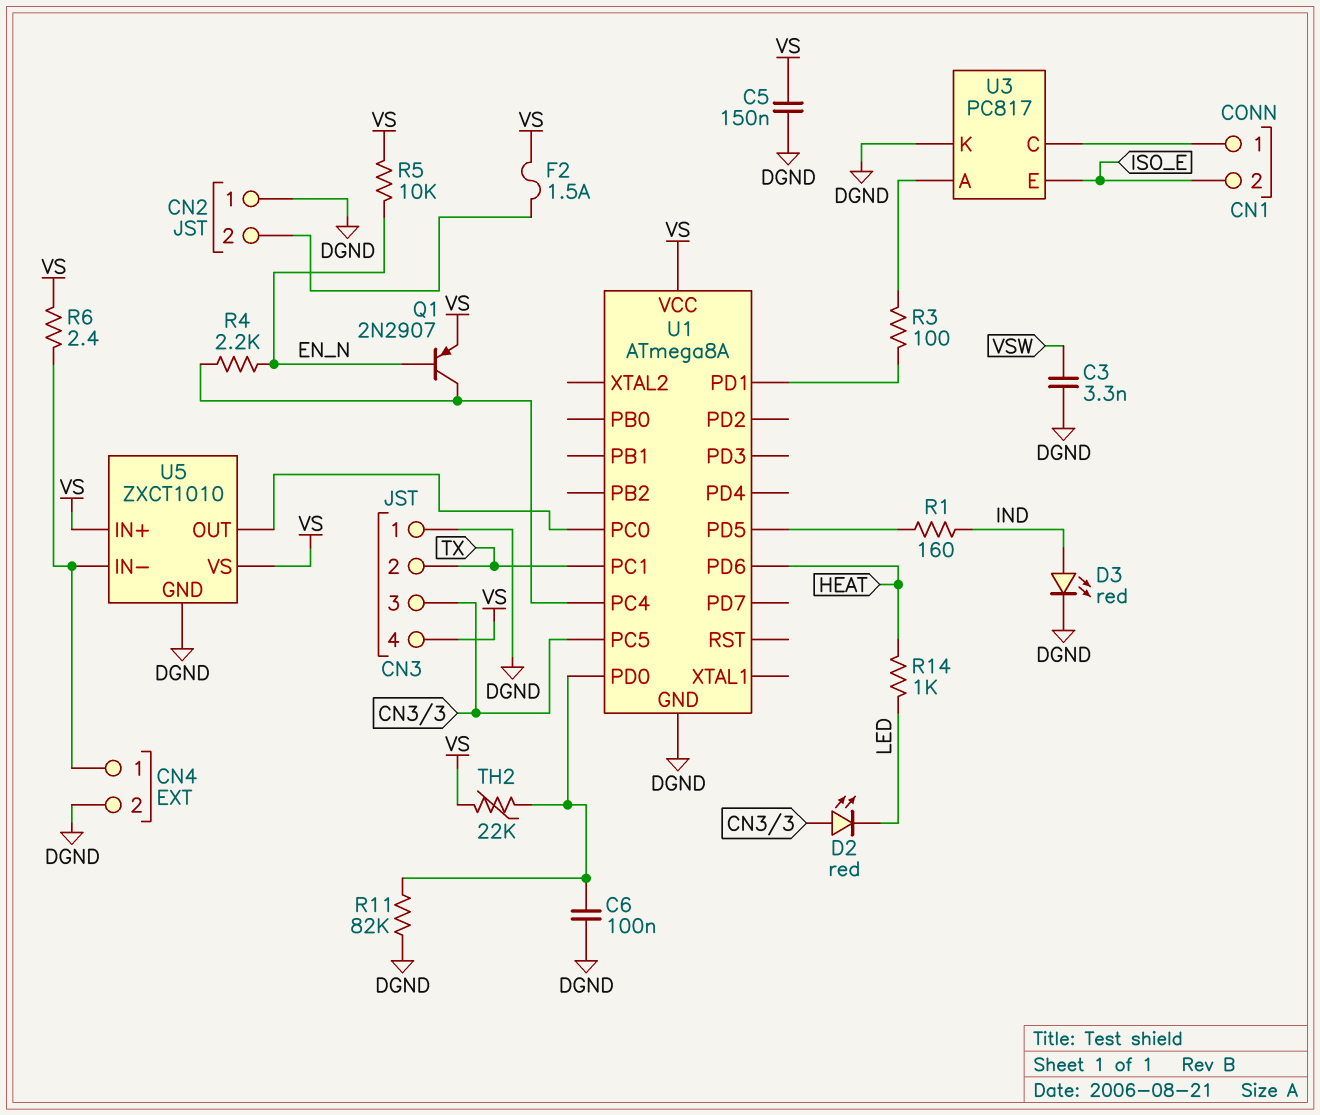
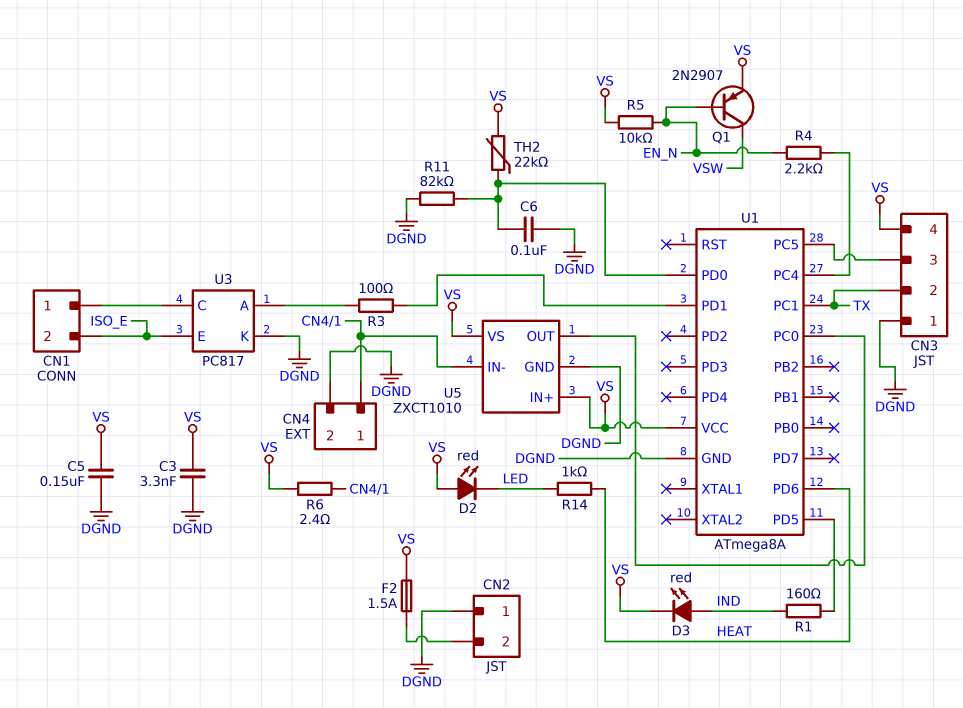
C3: 3.3nF (DGND, VSW) -> 3.3nF (DGND, VS)
D2: LED red (A CN3/3, K LED) -> LED red (A VS, K LED)
D3: LED red (A IND, K DGND) -> LED red (A IND, K VS)
Q1: PNP 2N2907 (B EN_N, C U1/PC4, E VS) -> PNP 2N2907 (B EN_N, C VSW, E VS)

